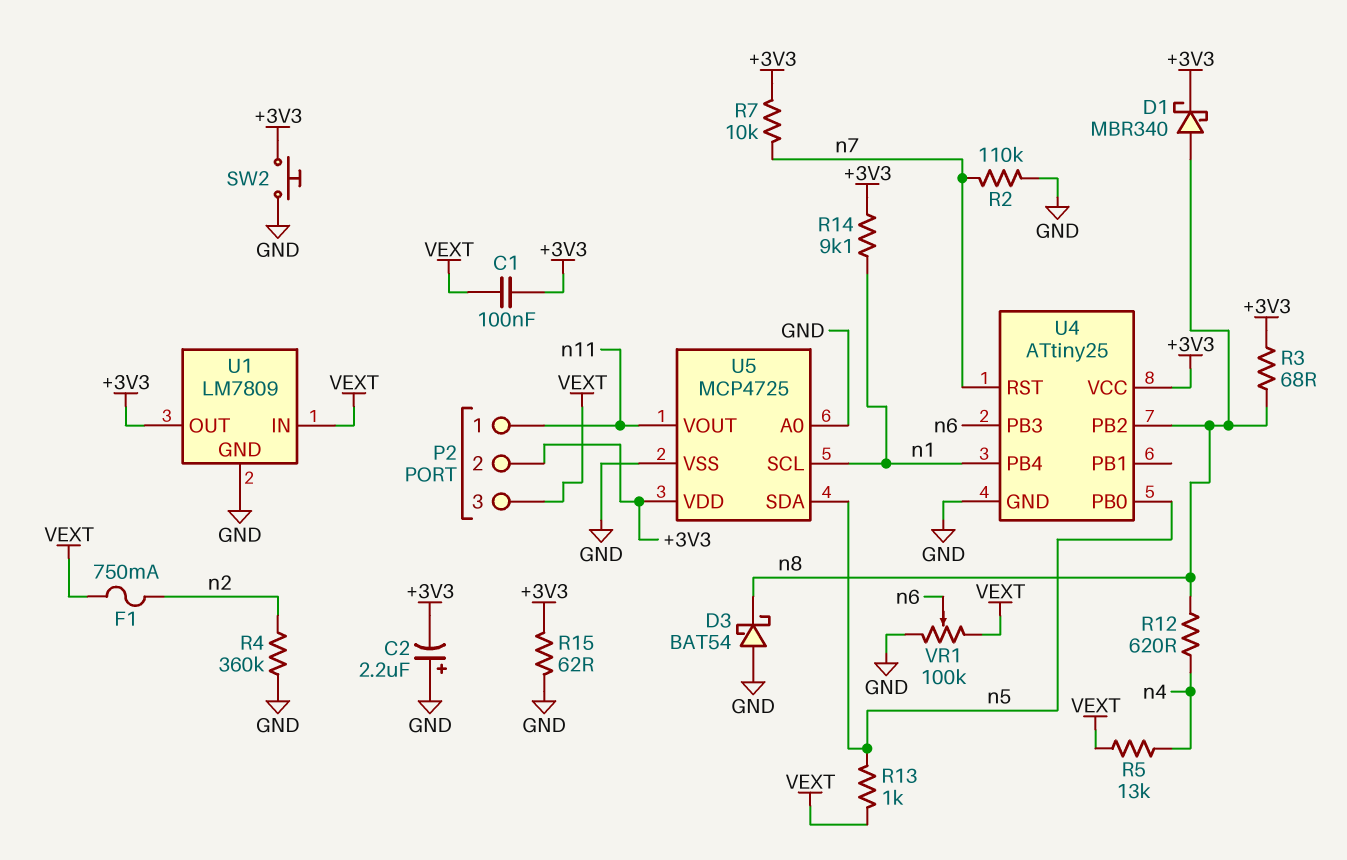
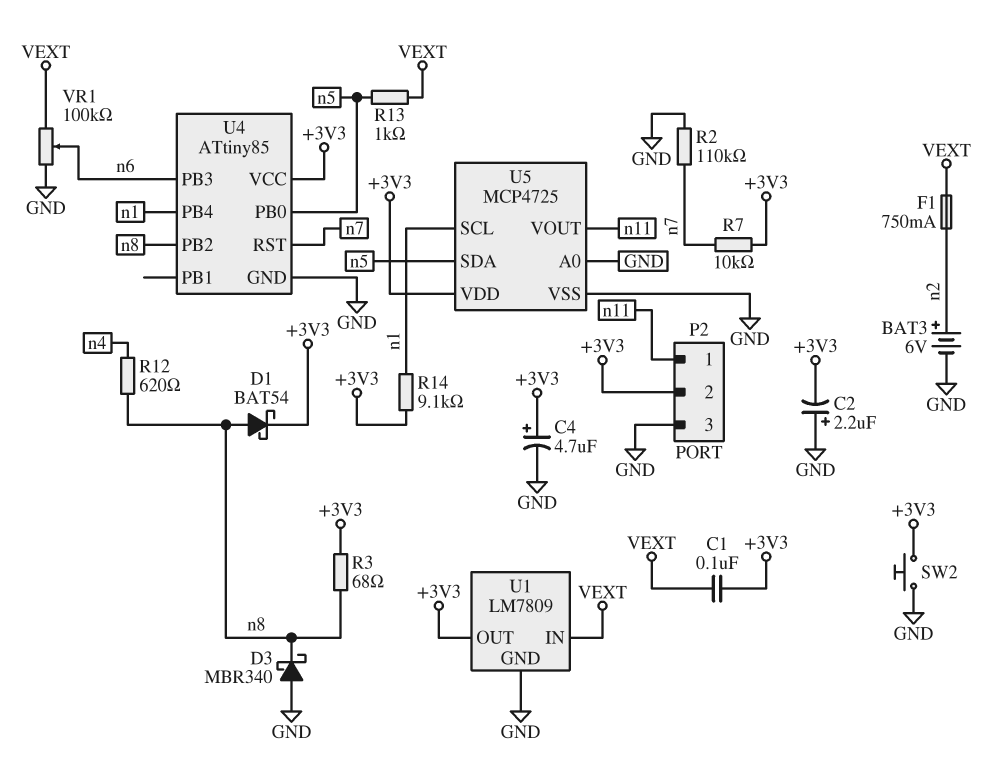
BAT3: none -> 6V (plus n2, minus GND)
C4: none -> 4.7uF (plus +3V3, minus GND)
D1: schottky MBR340 (A n8, K +3V3) -> schottky BAT54 (A n8, K +3V3)
D3: schottky BAT54 (A GND, K n8) -> schottky MBR340 (A GND, K n8)
P2 pin 3: VEXT -> GND
R4: 360k (GND, n2) -> none
R5: 13k (VEXT, n4) -> none
R15: 62 (+3V3, GND) -> none
U4: ATtiny25 -> ATtiny85

